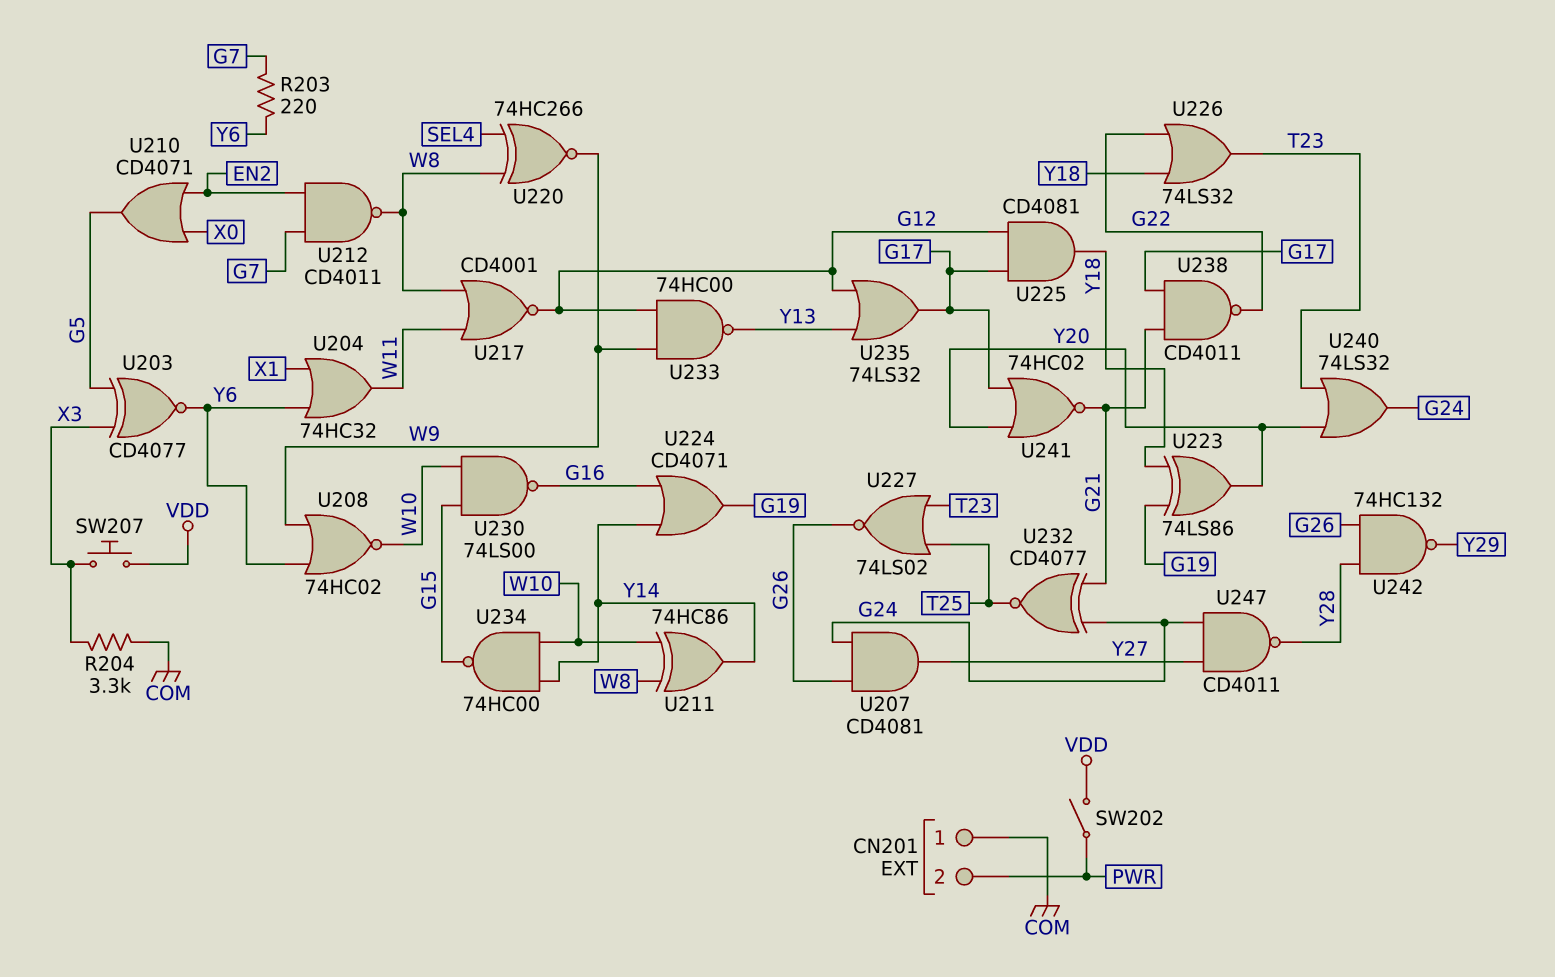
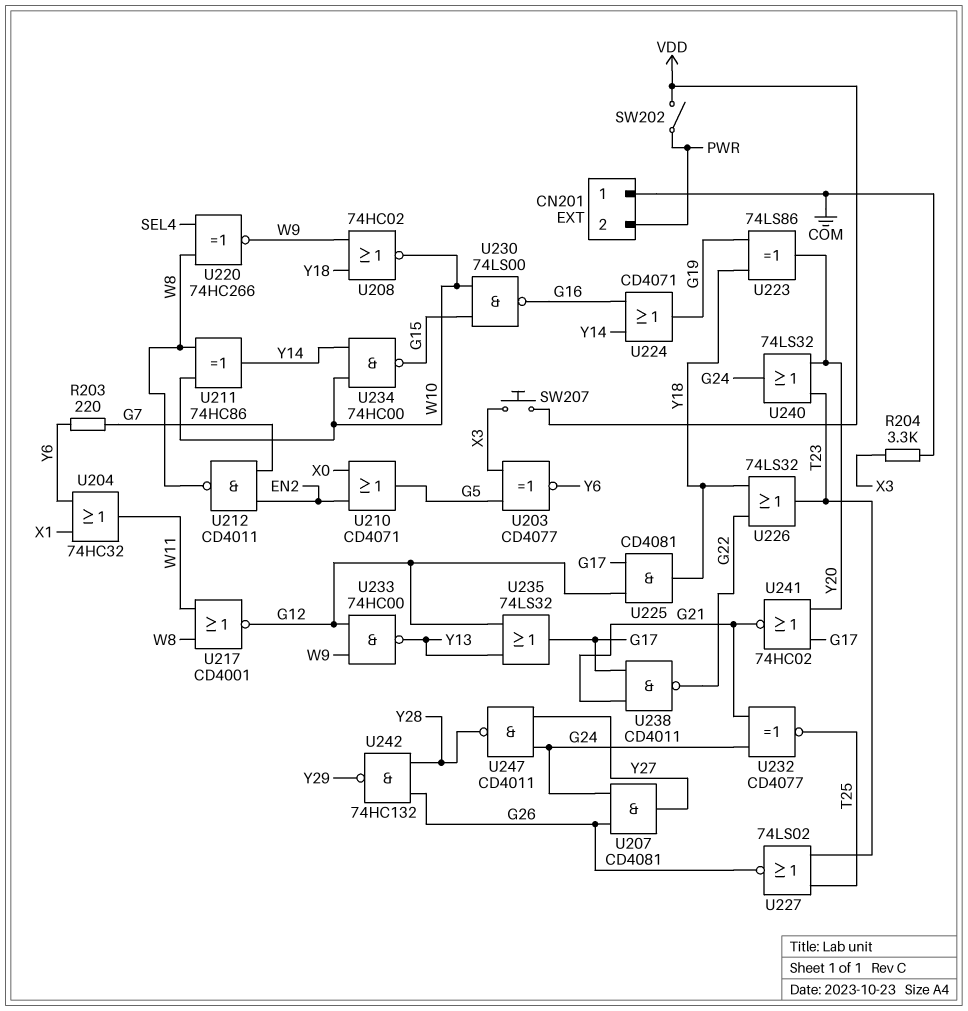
U208: NOR 74HC02 (in W9, in Y6, out W10) -> NOR 74HC02 (in W9, in Y18, out W10)

